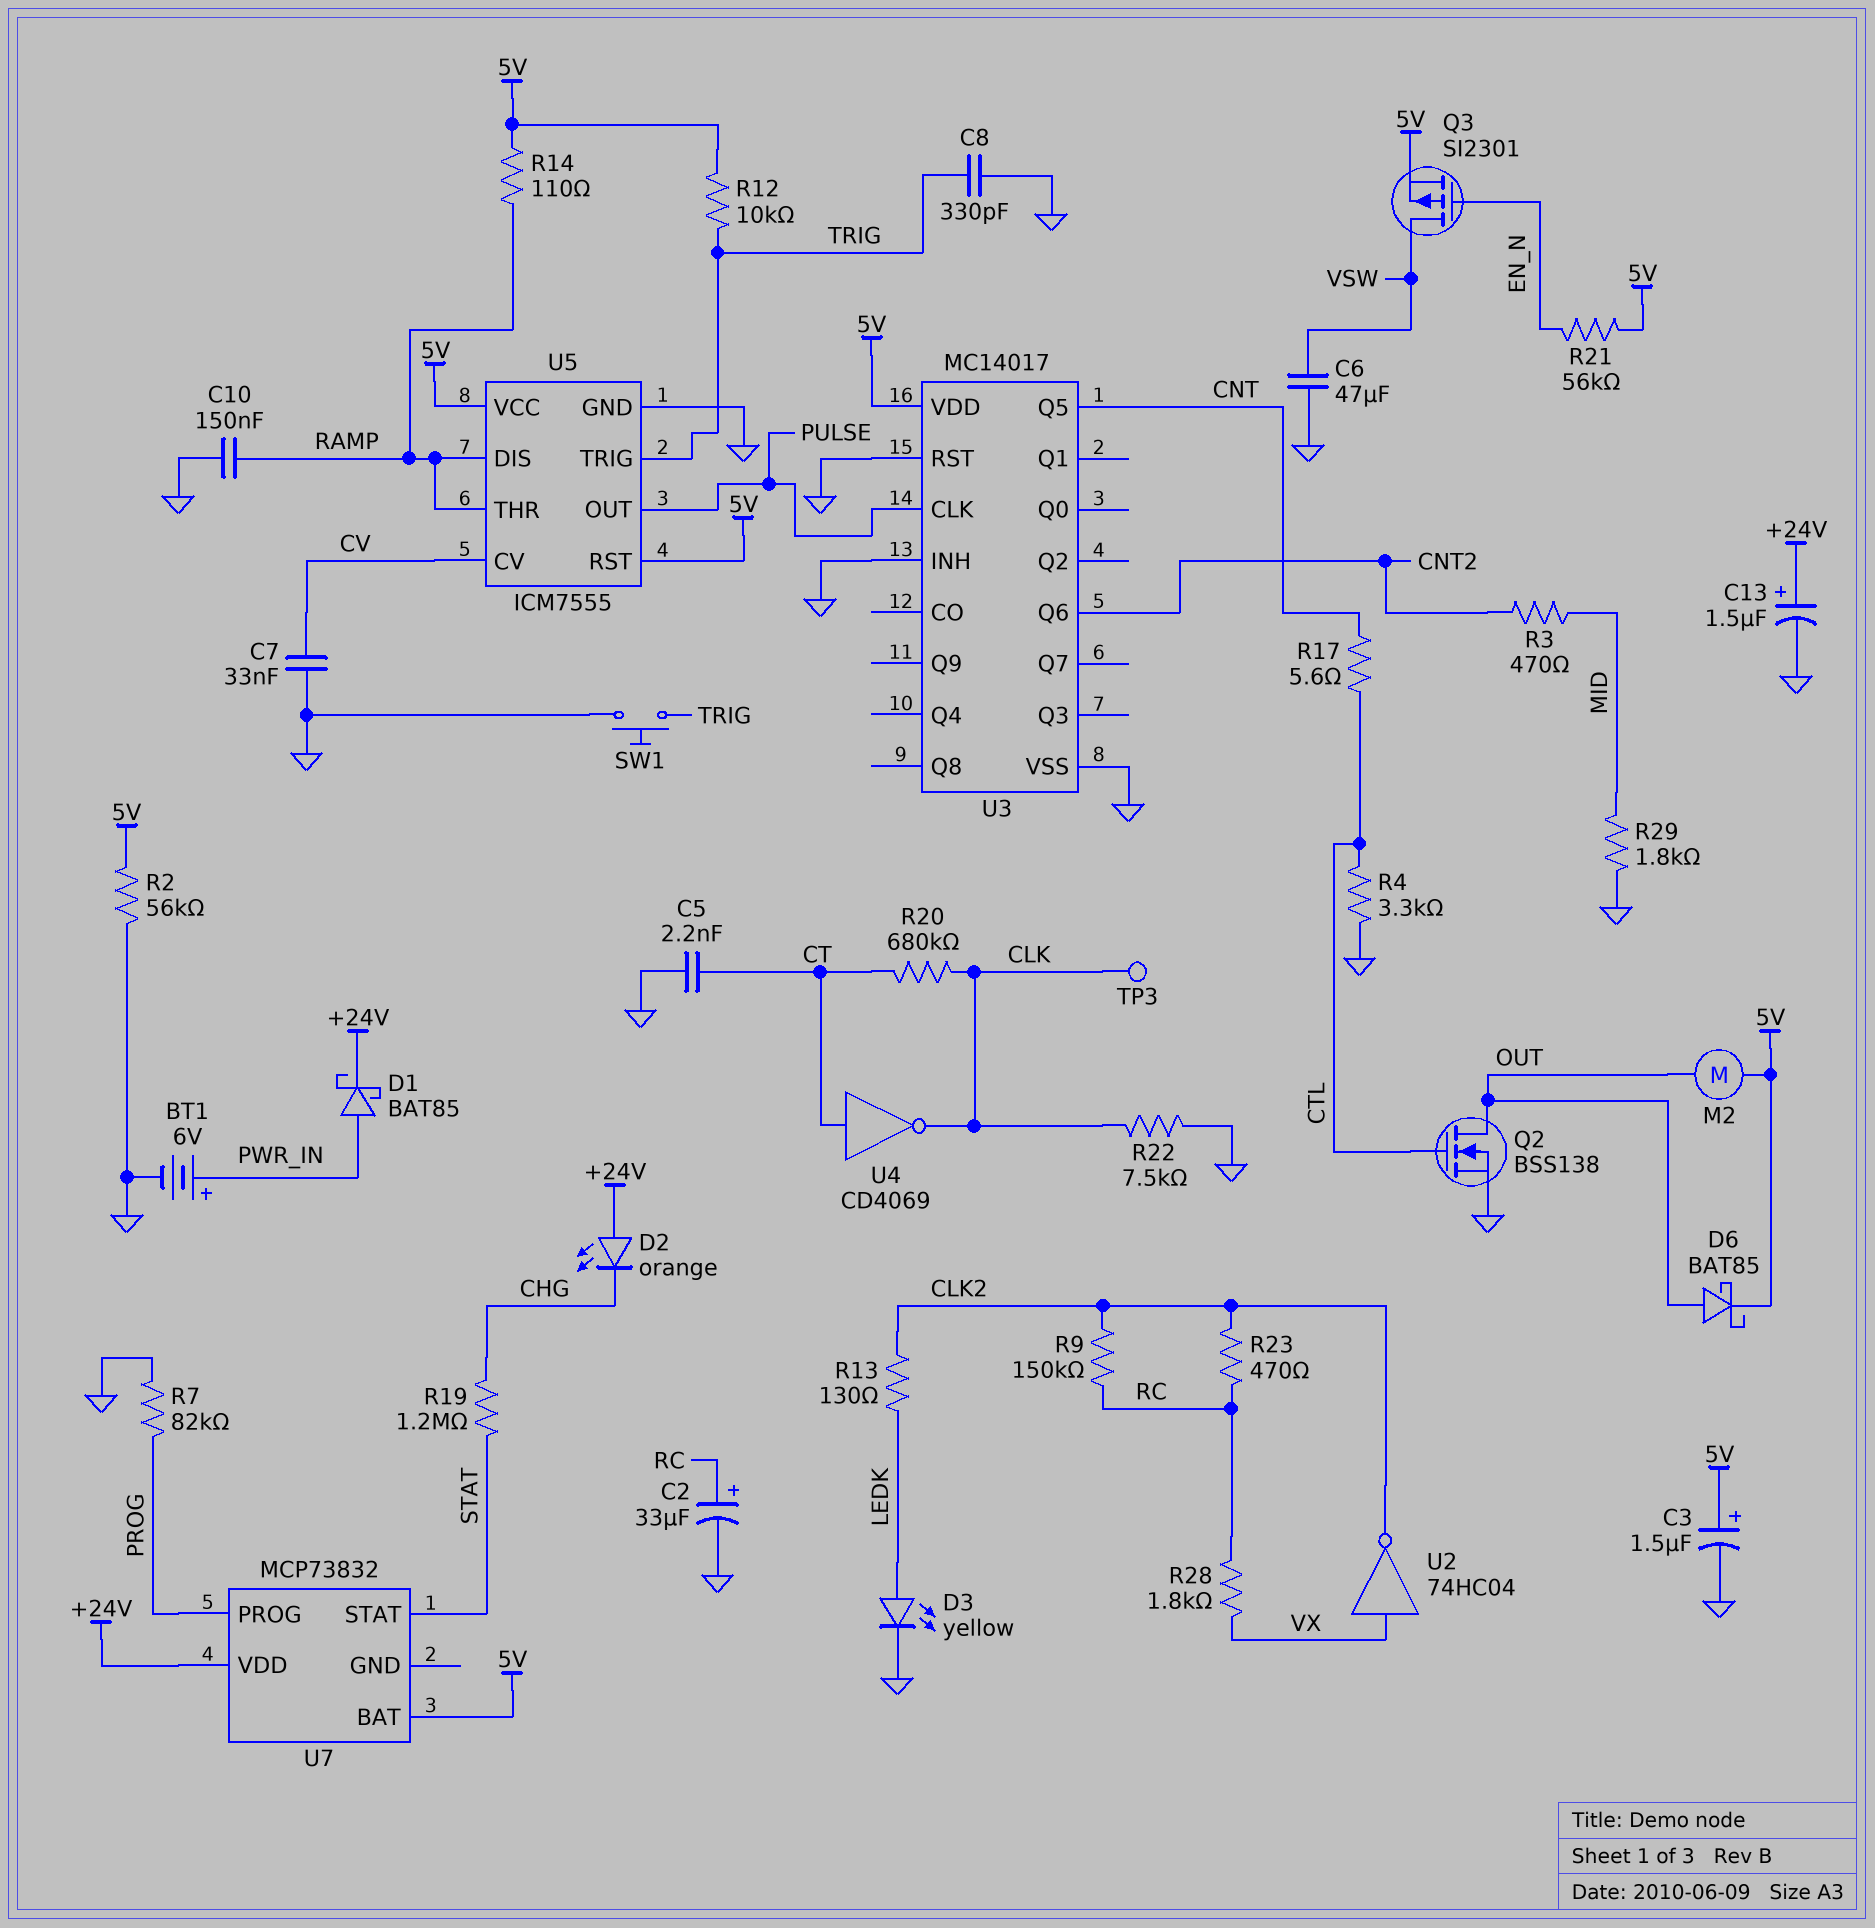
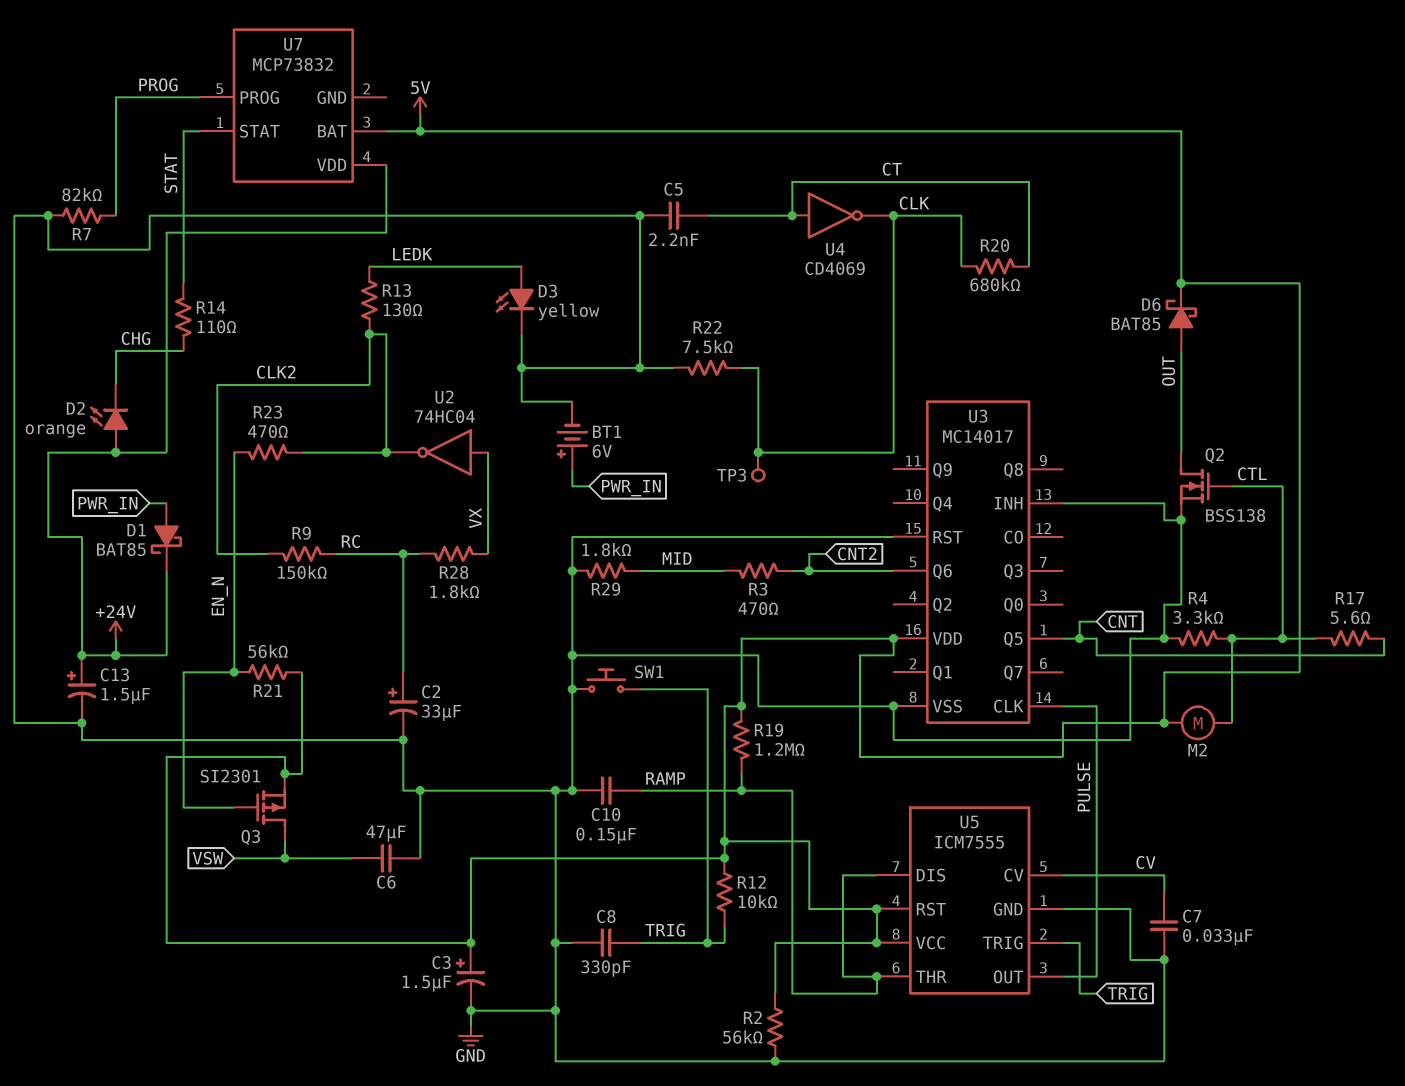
M2: motor (5V, OUT) -> motor (5V, CTL)
R14: 110 (5V, RAMP) -> 110 (CHG, STAT)
R19: 1.2M (CHG, STAT) -> 1.2M (5V, RAMP)
R23: 470 (CLK2, RC) -> 470 (CLK2, EN_N)

